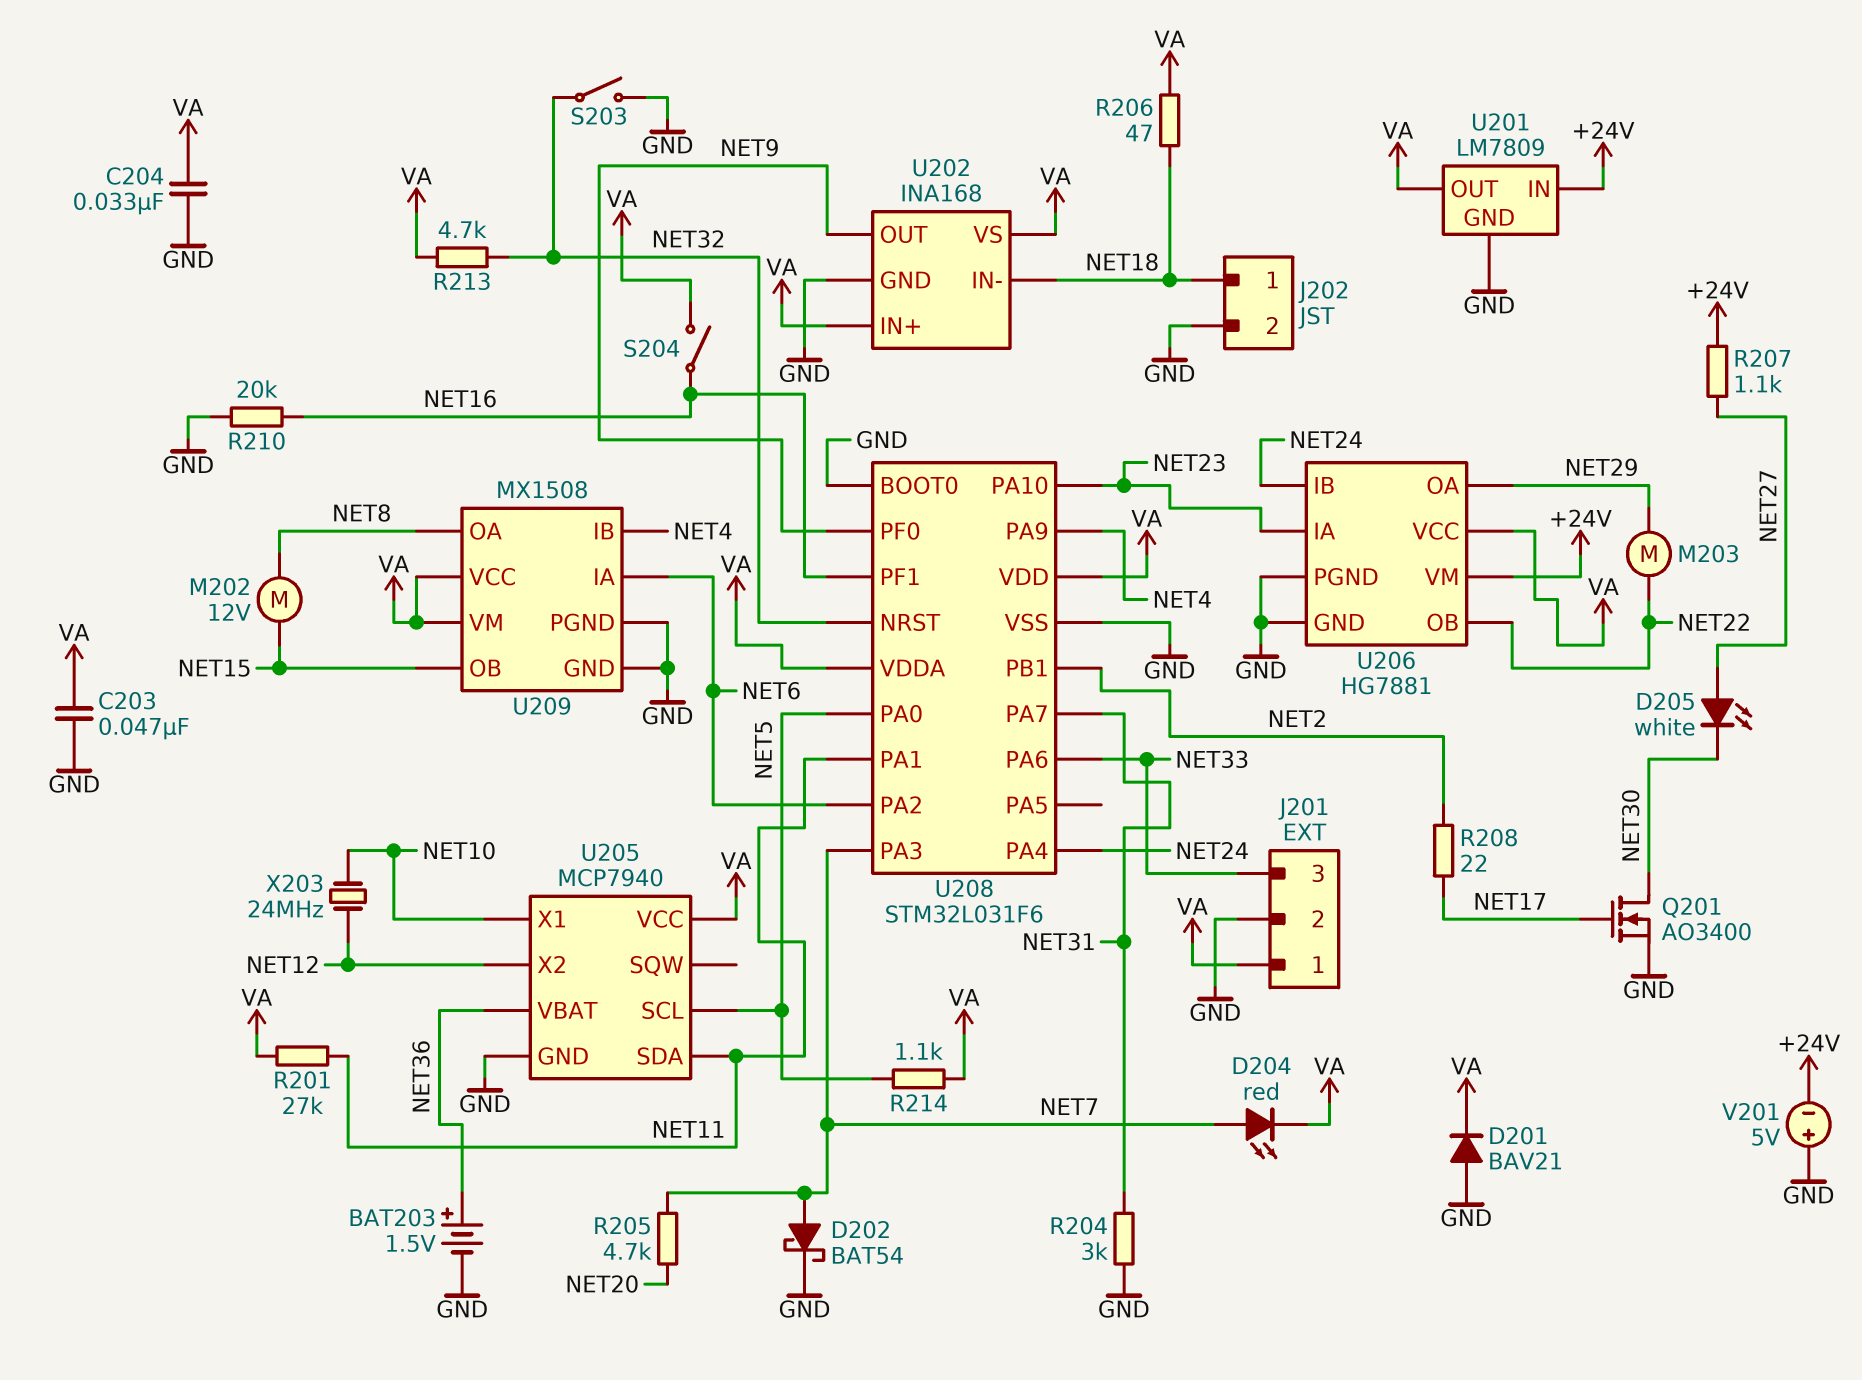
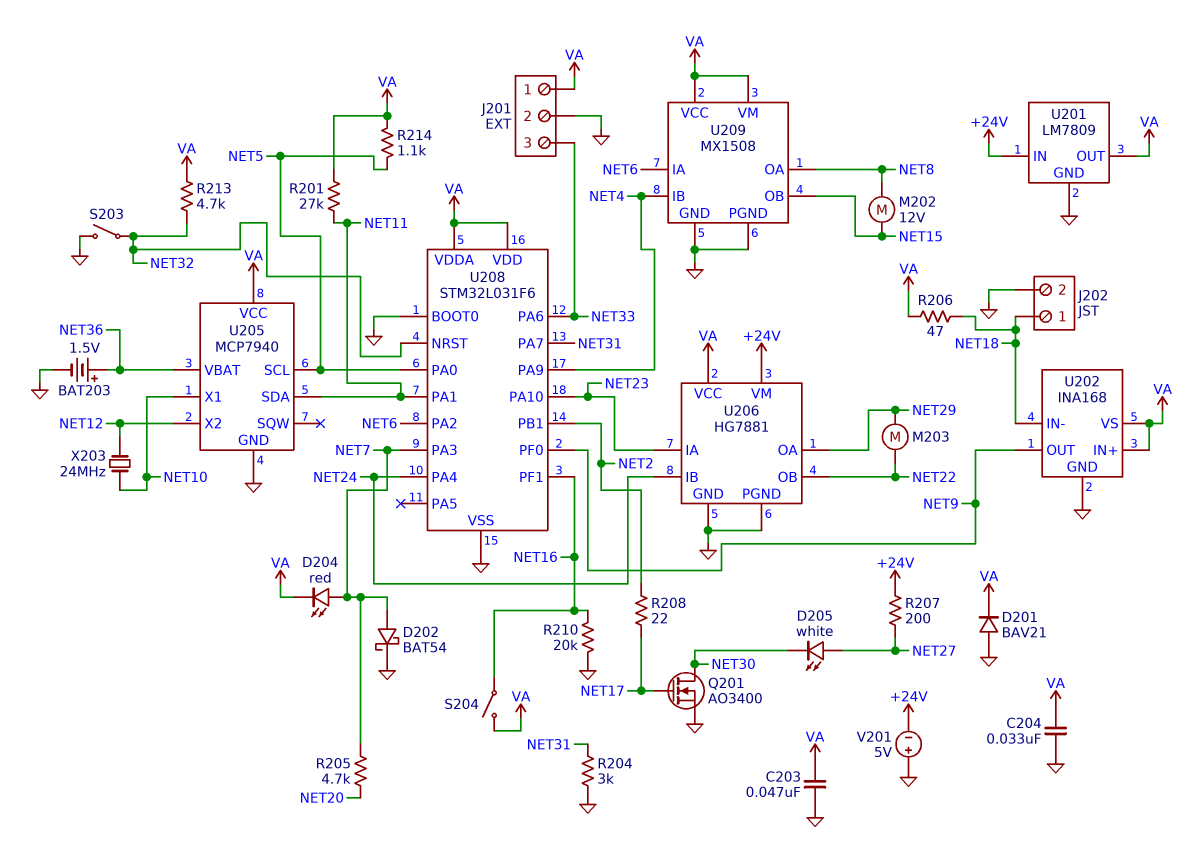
R207: 1.1k (+24V, NET27) -> 200 (+24V, NET27)

